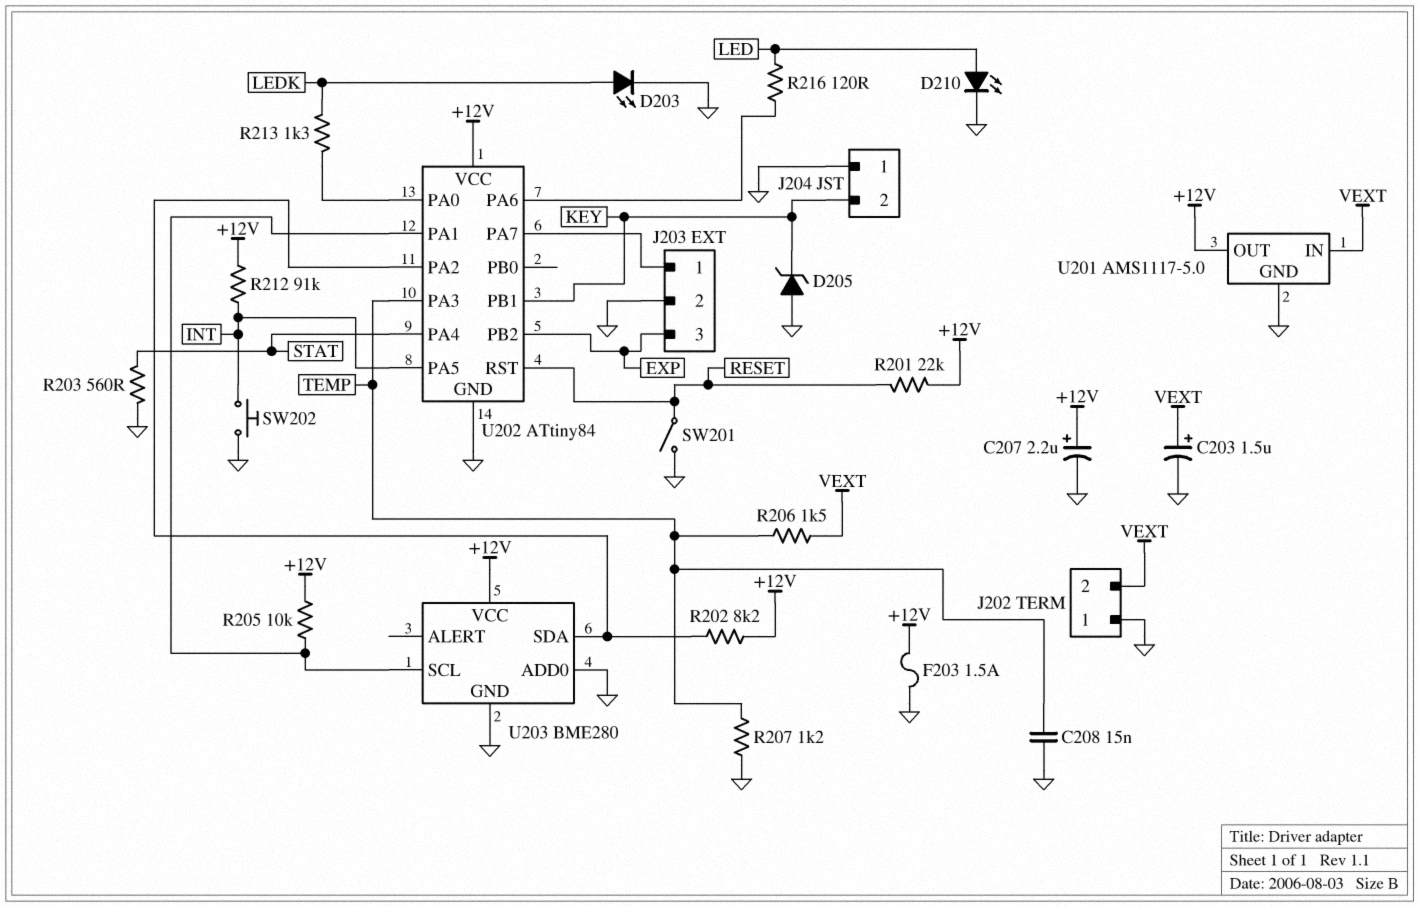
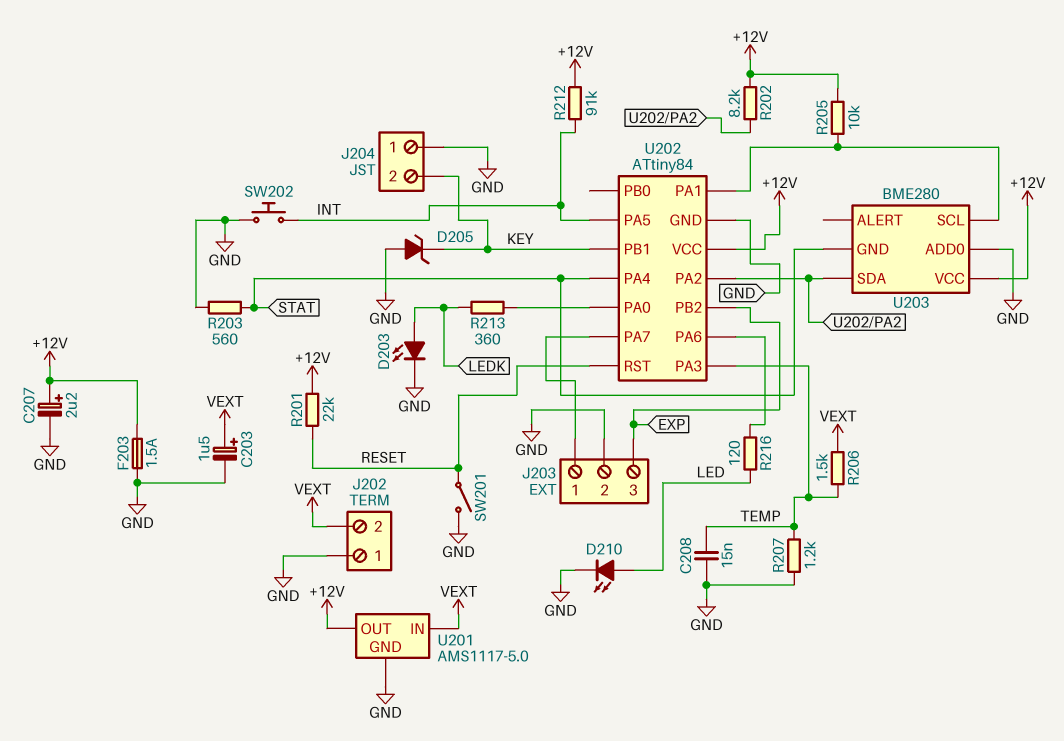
R213: 1.3k (LEDK, U202/PA0) -> 360 (LEDK, U202/PA0)
U203 pin GND: GND -> STAT

